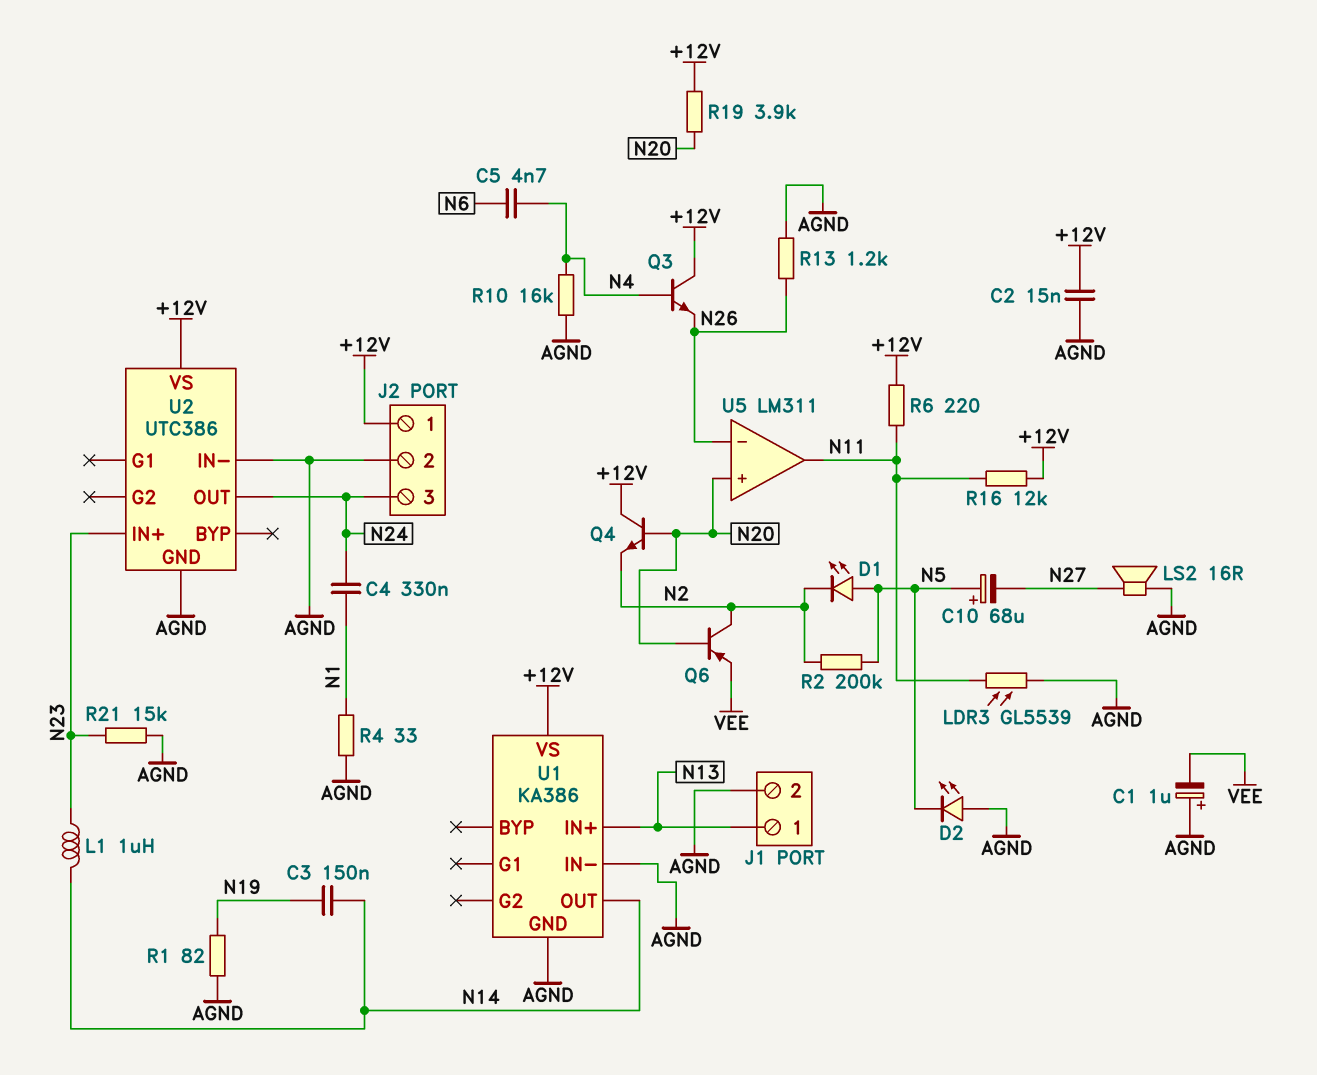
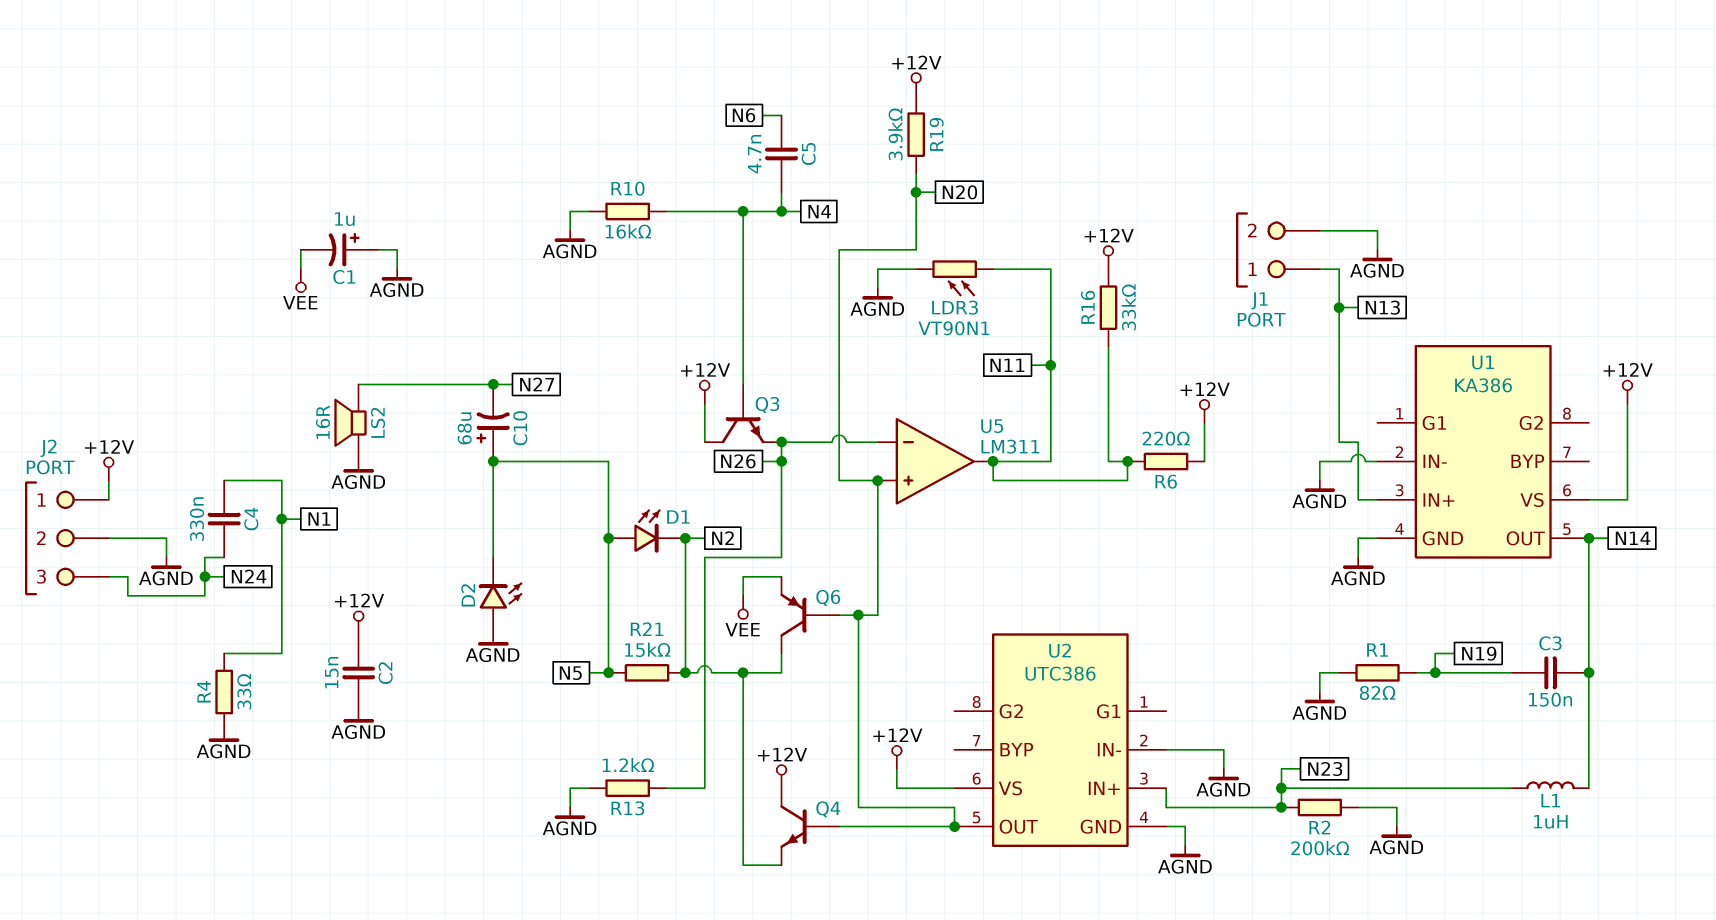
LDR3: GL5539 (AGND, N11) -> VT90N1 (AGND, N11)
R2: 200k (N2, N5) -> 200k (AGND, N23)
R16: 12k (+12V, N11) -> 33k (+12V, N11)
R21: 15k (AGND, N23) -> 15k (N2, N5)
U2 pin OUT: N24 -> N20

